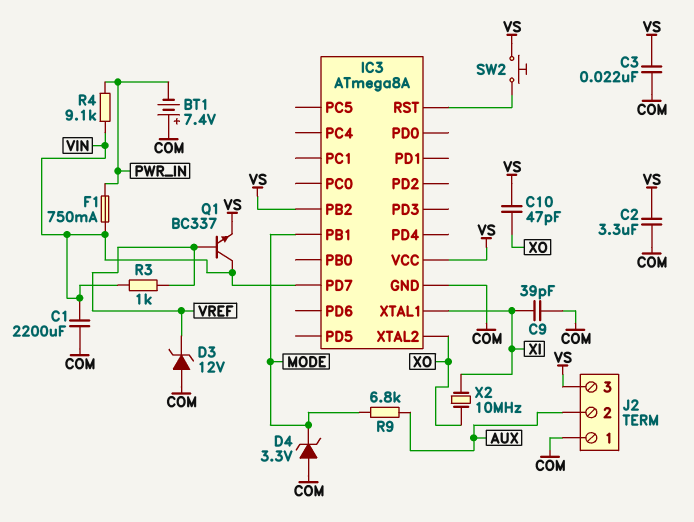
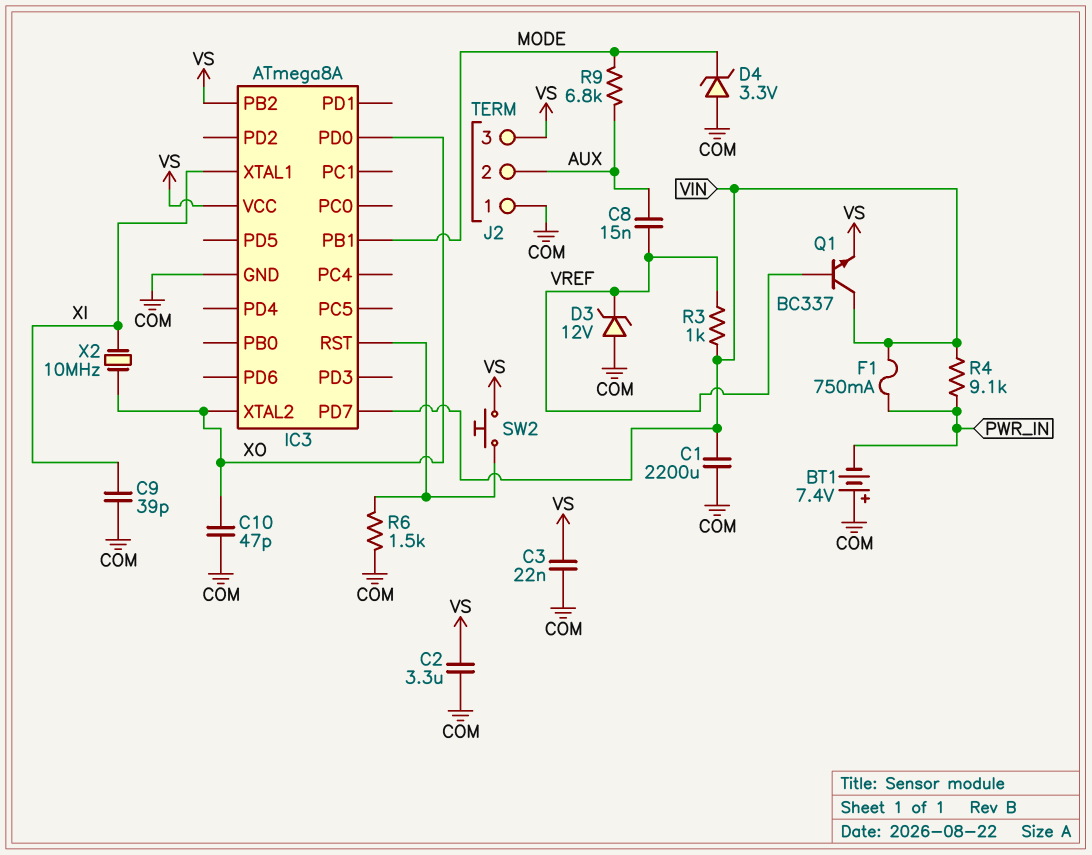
C8: none -> 15nF (AUX, VREF)
C10: 47pF (VS, XO) -> 47pF (COM, XO)
IC3 pin PD0: none -> XO
R6: none -> 1.5k (COM, IC3/RST)

